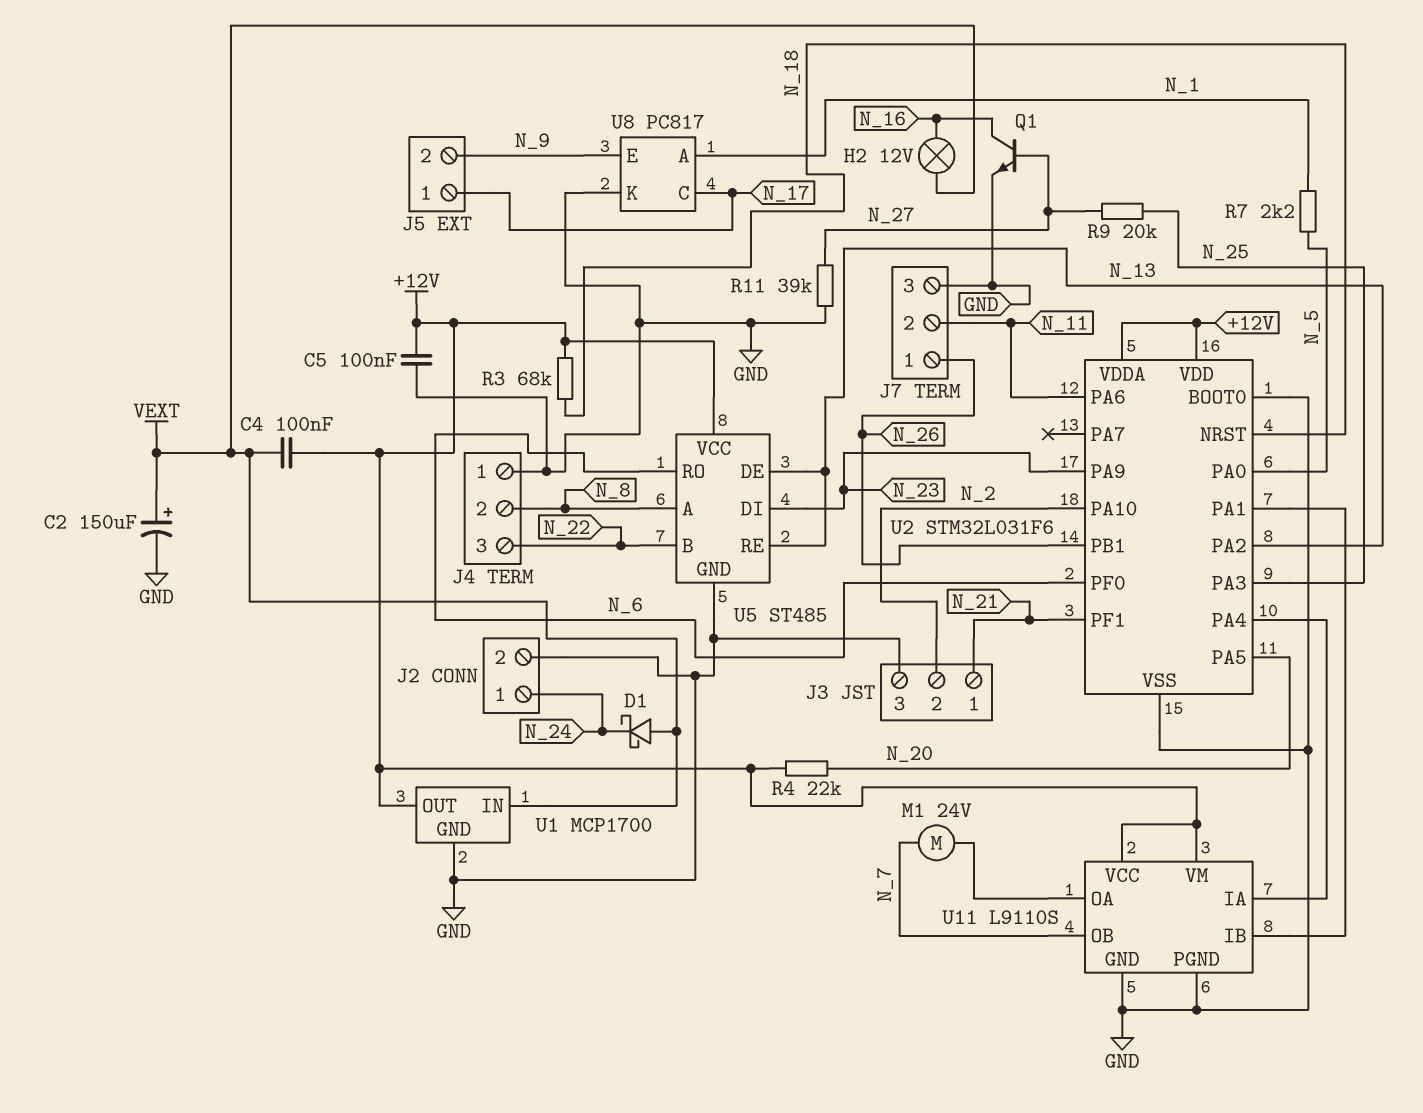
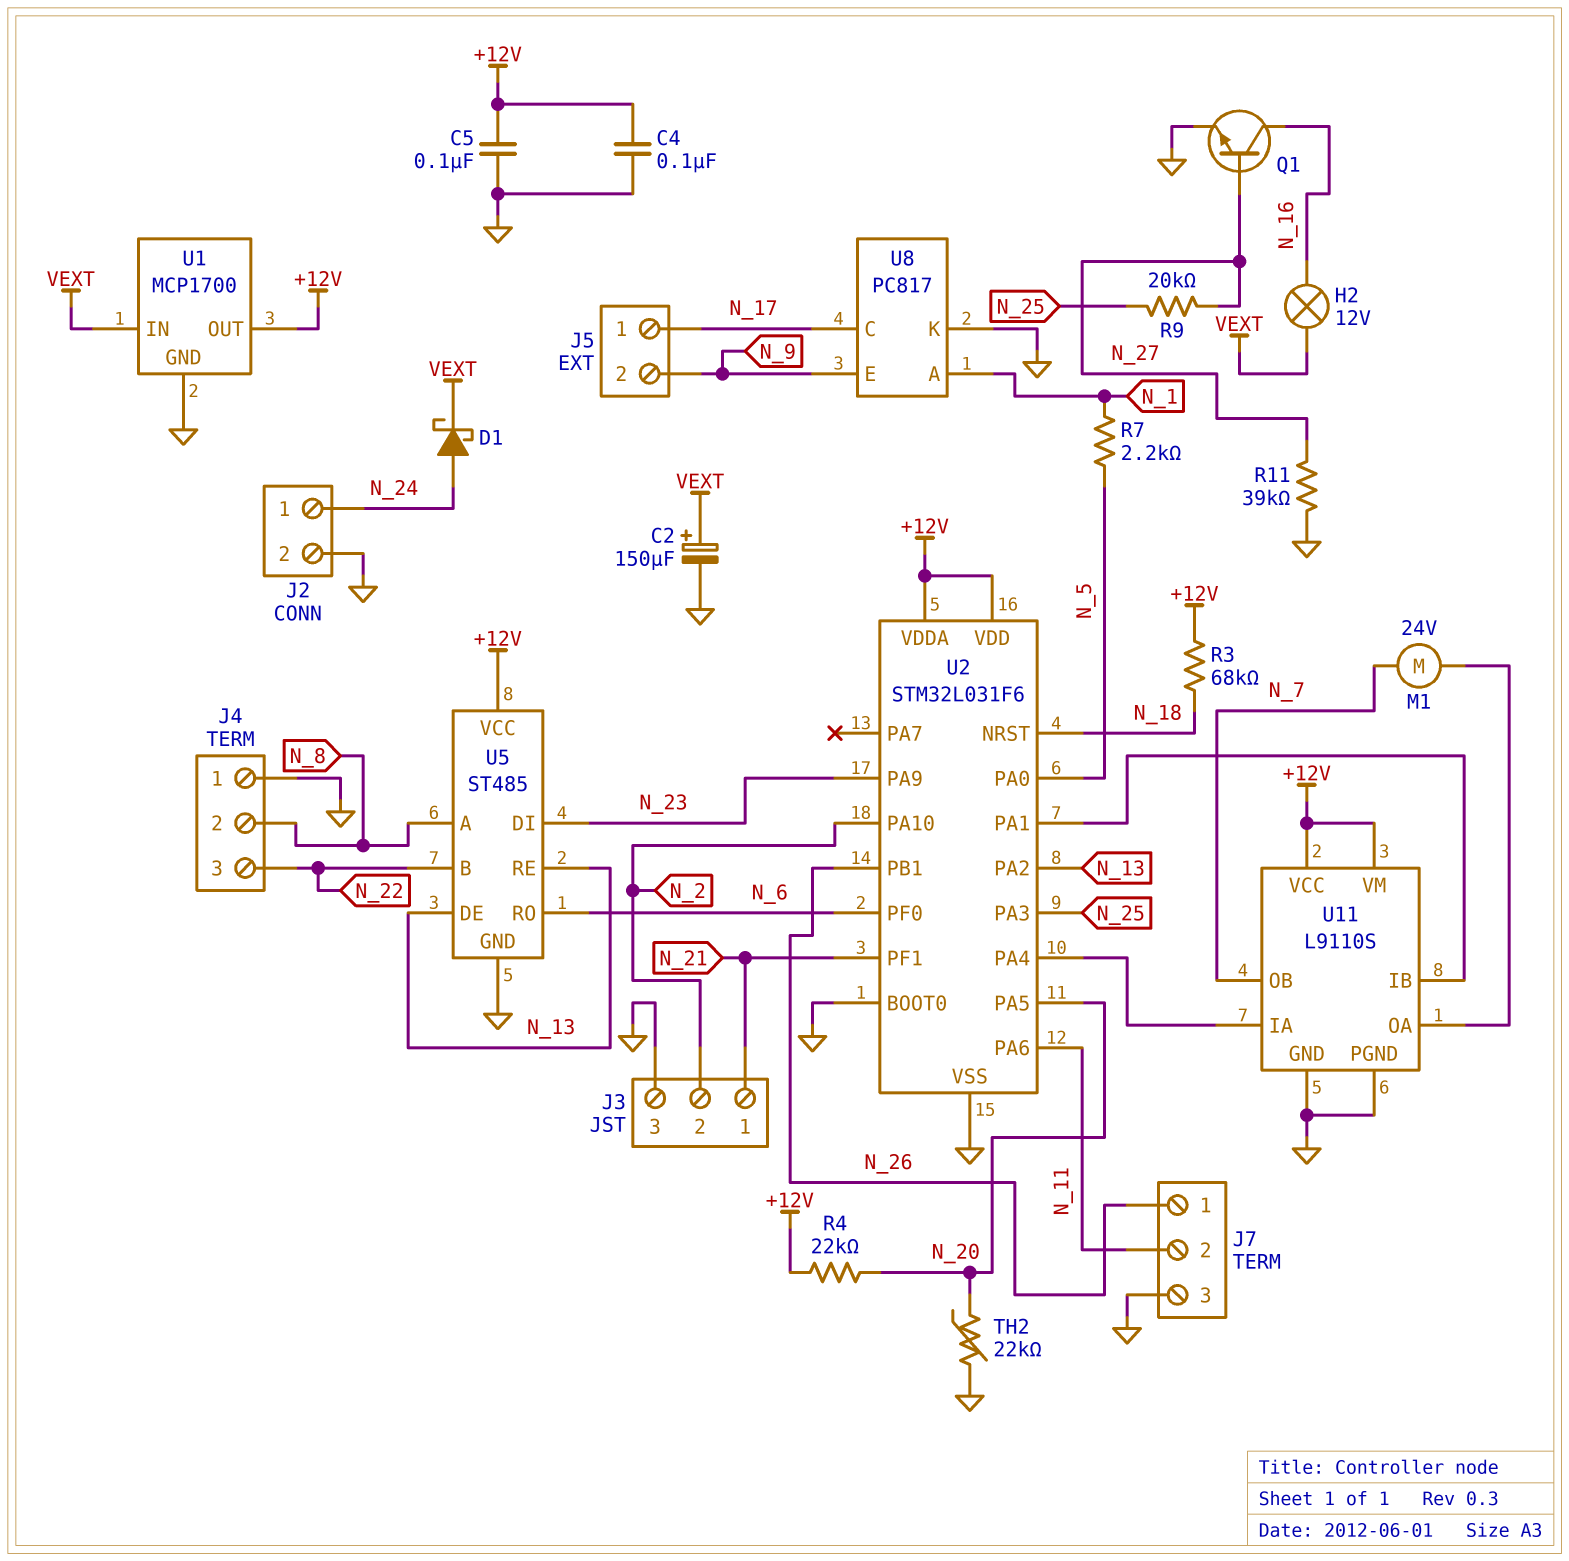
C4: 100nF (+12V, VEXT) -> 100nF (+12V, GND)
D1: schottky (A VEXT, K N_24) -> schottky (A N_24, K VEXT)
TH2: none -> 22k (GND, N_20)

